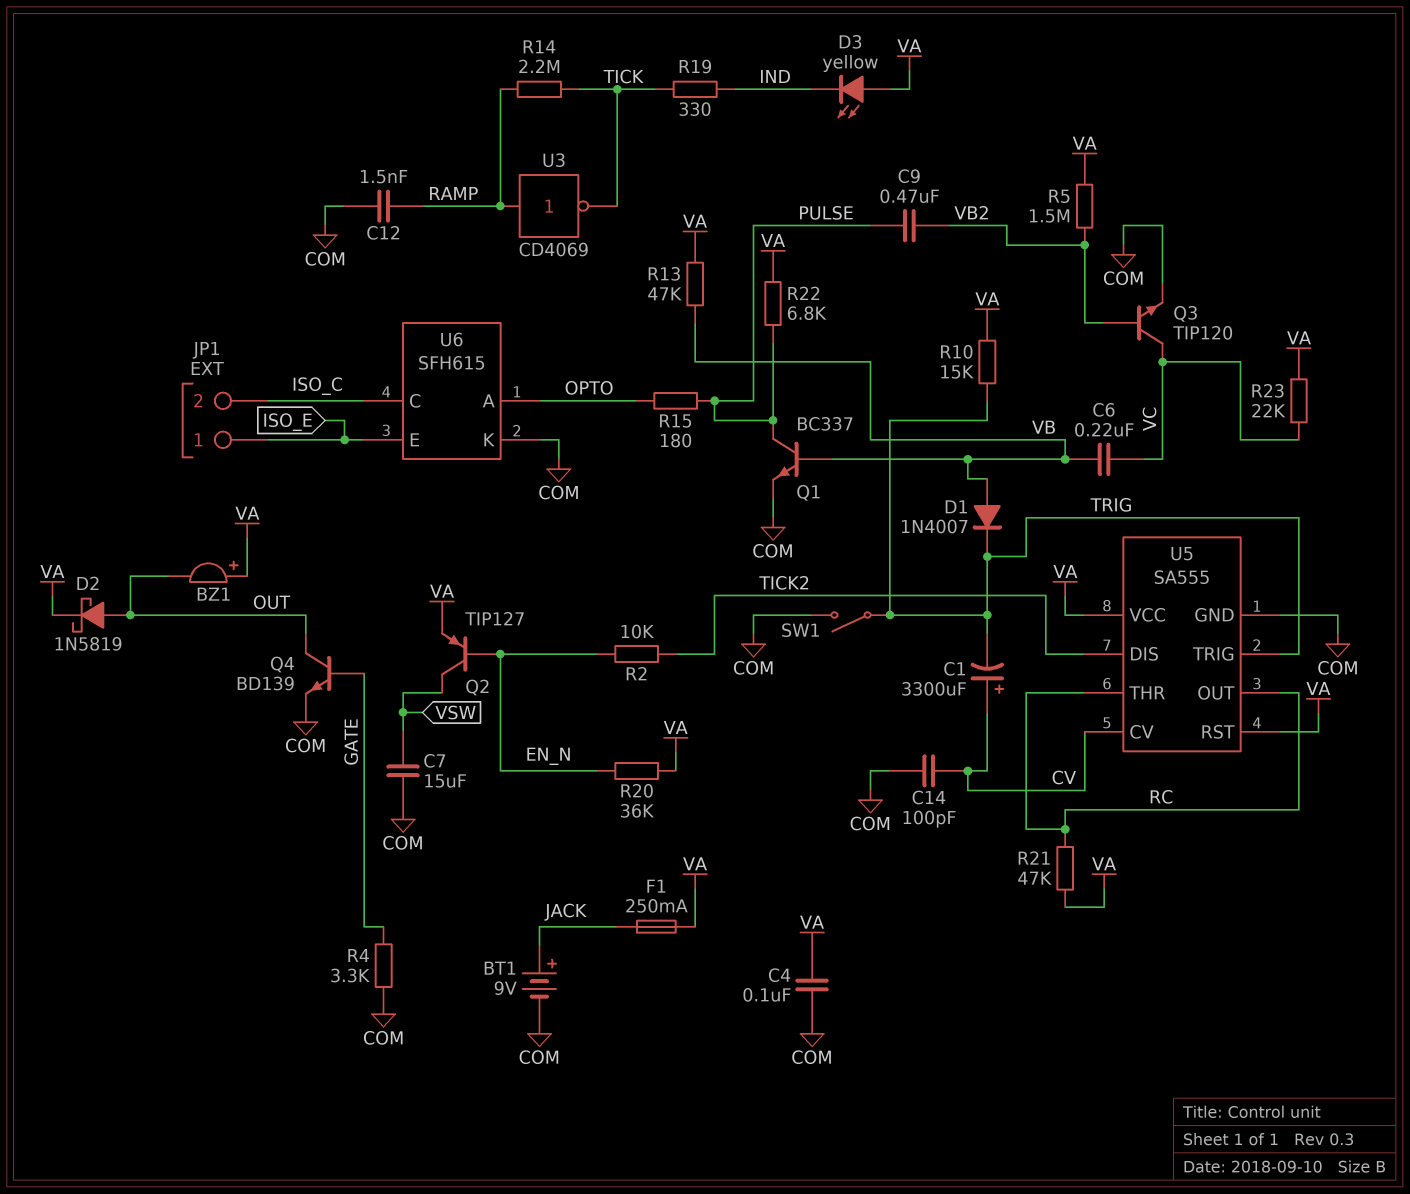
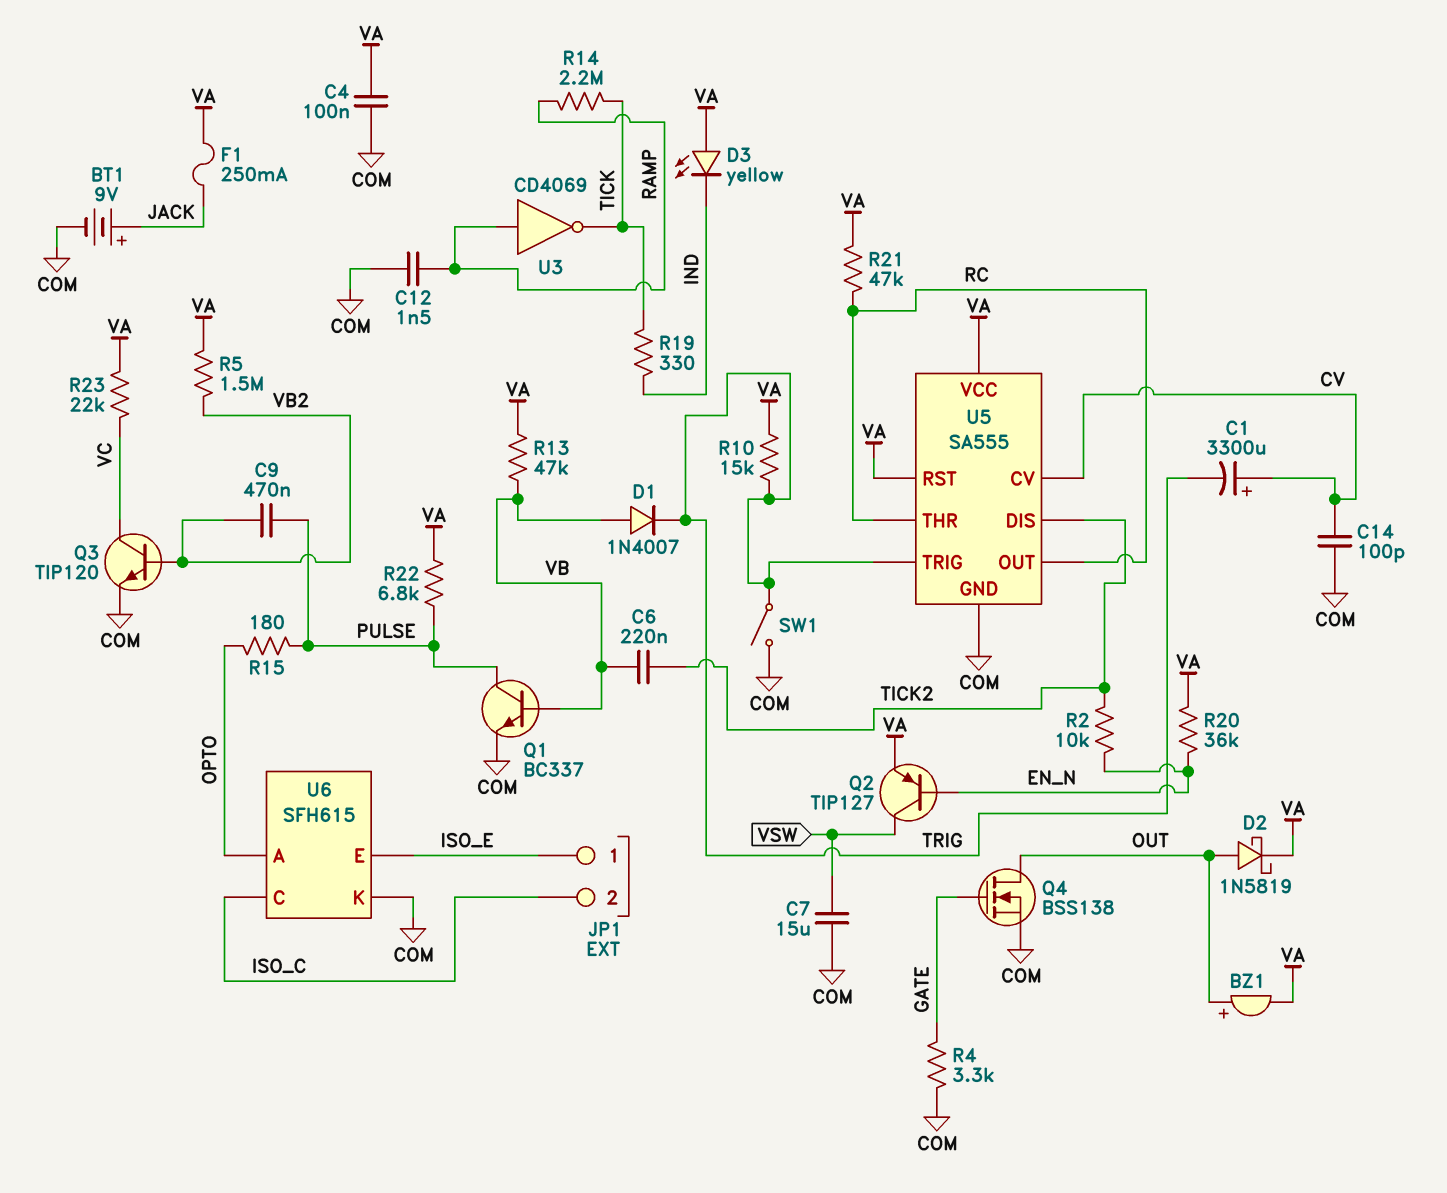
BZ1: buzzer (plus VA, minus OUT) -> buzzer (plus OUT, minus VA)
C6: 220nF (VB, VC) -> 220nF (TICK2, VB)
Q4: NPN BD139 (B GATE, C OUT, E COM) -> NMOS BSS138 (G GATE, D OUT, S COM)

